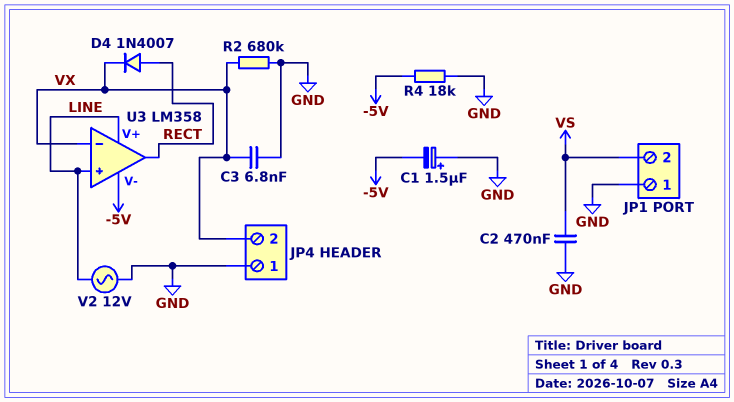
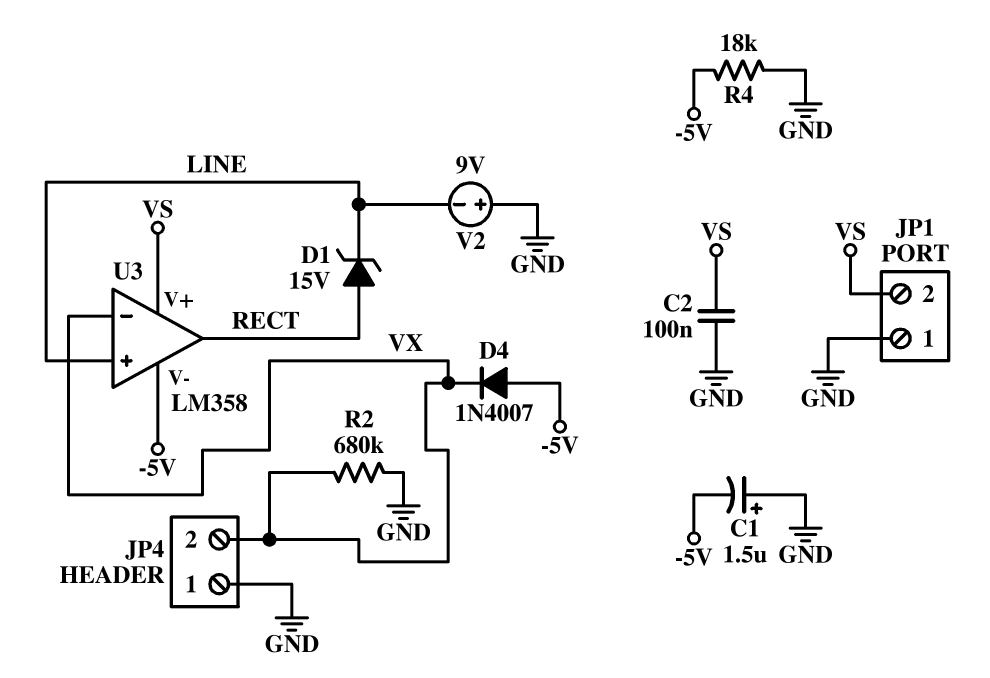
C2: 470nF (GND, VS) -> 100nF (GND, VS)
C3: 6.8nF (GND, VX) -> none
D1: none -> zener 15V (A RECT, K LINE)
D4: diode 1N4007 (A RECT, K VX) -> diode 1N4007 (A -5V, K VX)
U3 pin V+: LINE -> VS
V2: AC 12V (GND, LINE) -> 9V (plus GND, minus LINE)

